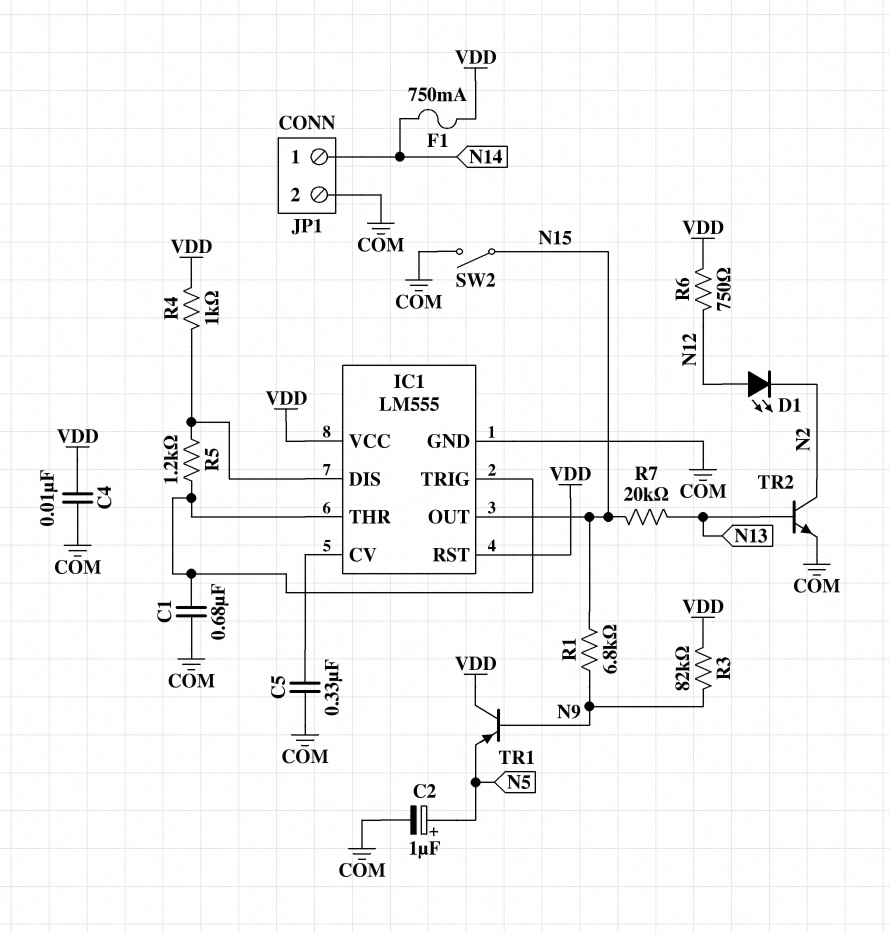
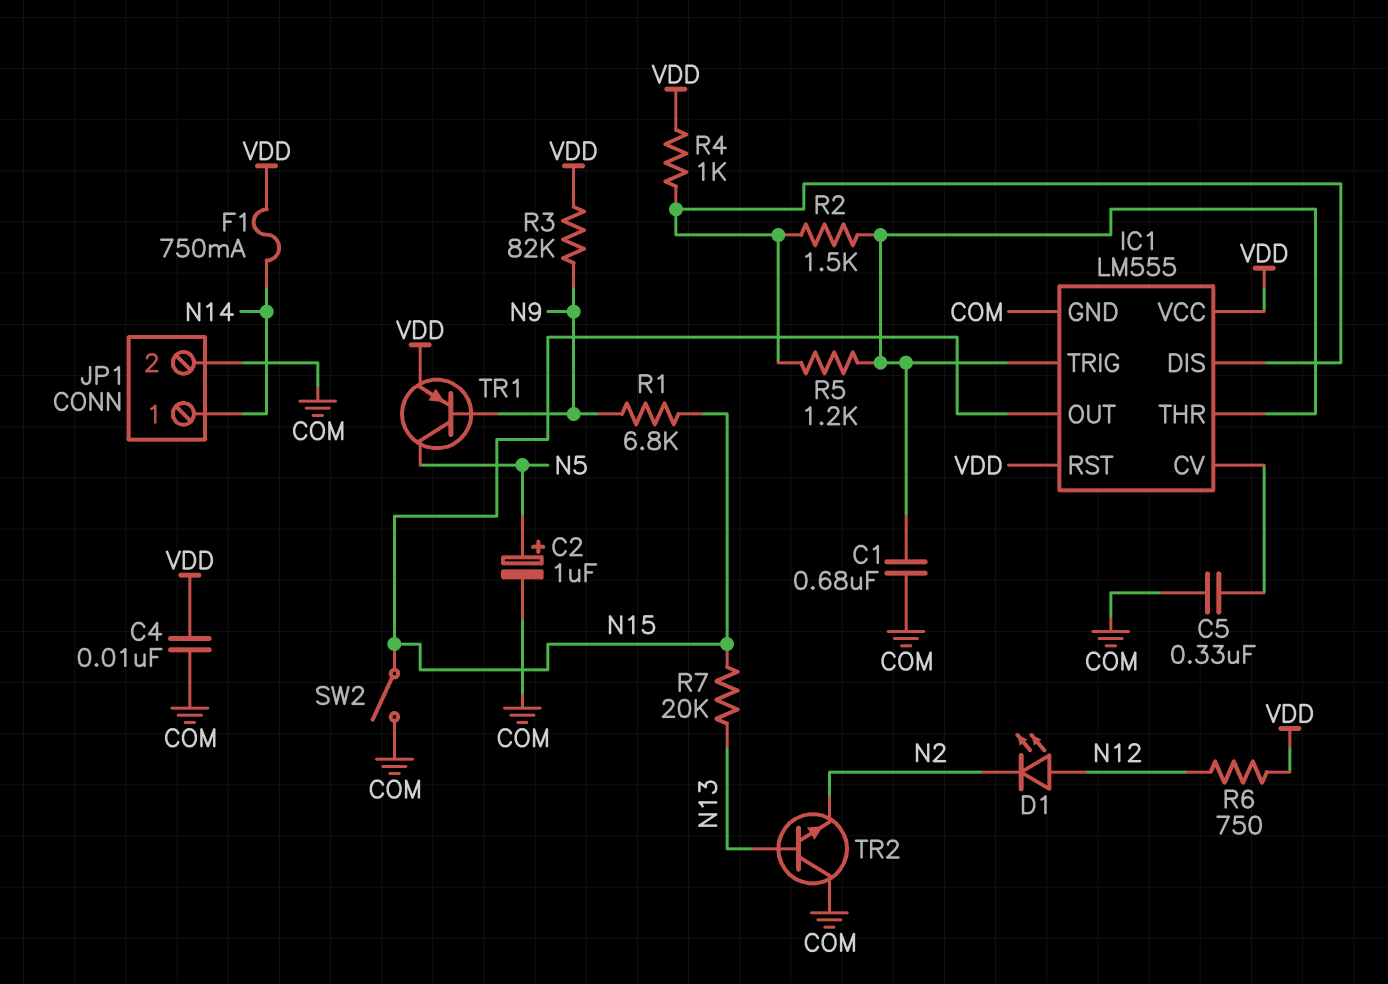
R2: none -> 1.5k (IC1/DIS, IC1/THR)
TR1: PNP (B N9, C VDD, E N5) -> PNP (B N9, C N5, E VDD)
TR2: NPN (B N13, C N2, E COM) -> NPN (B N13, C COM, E N2)

